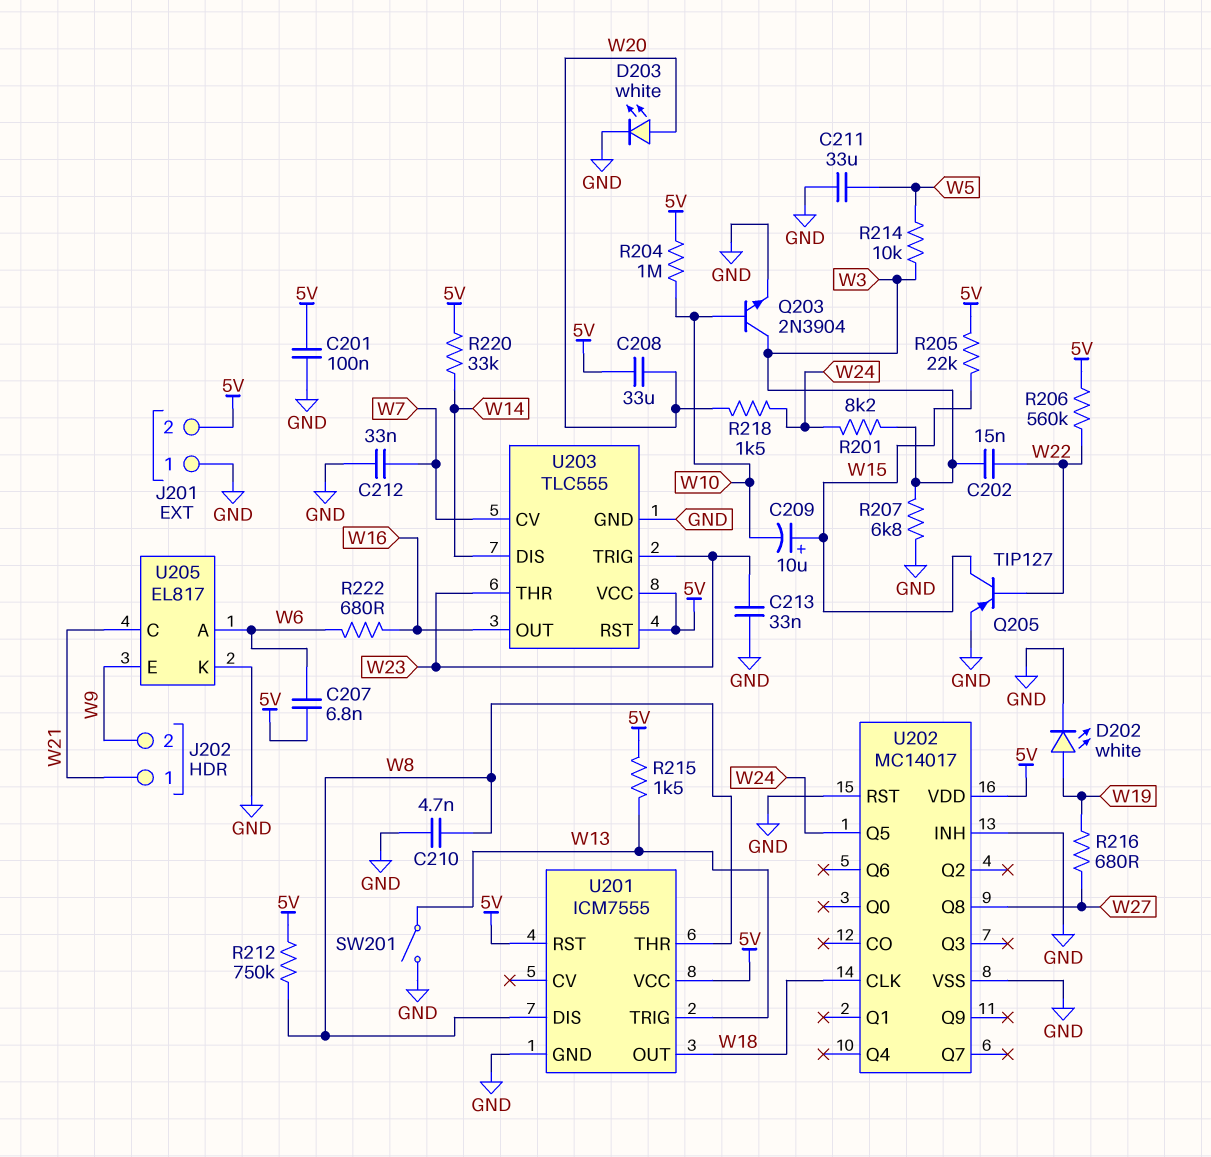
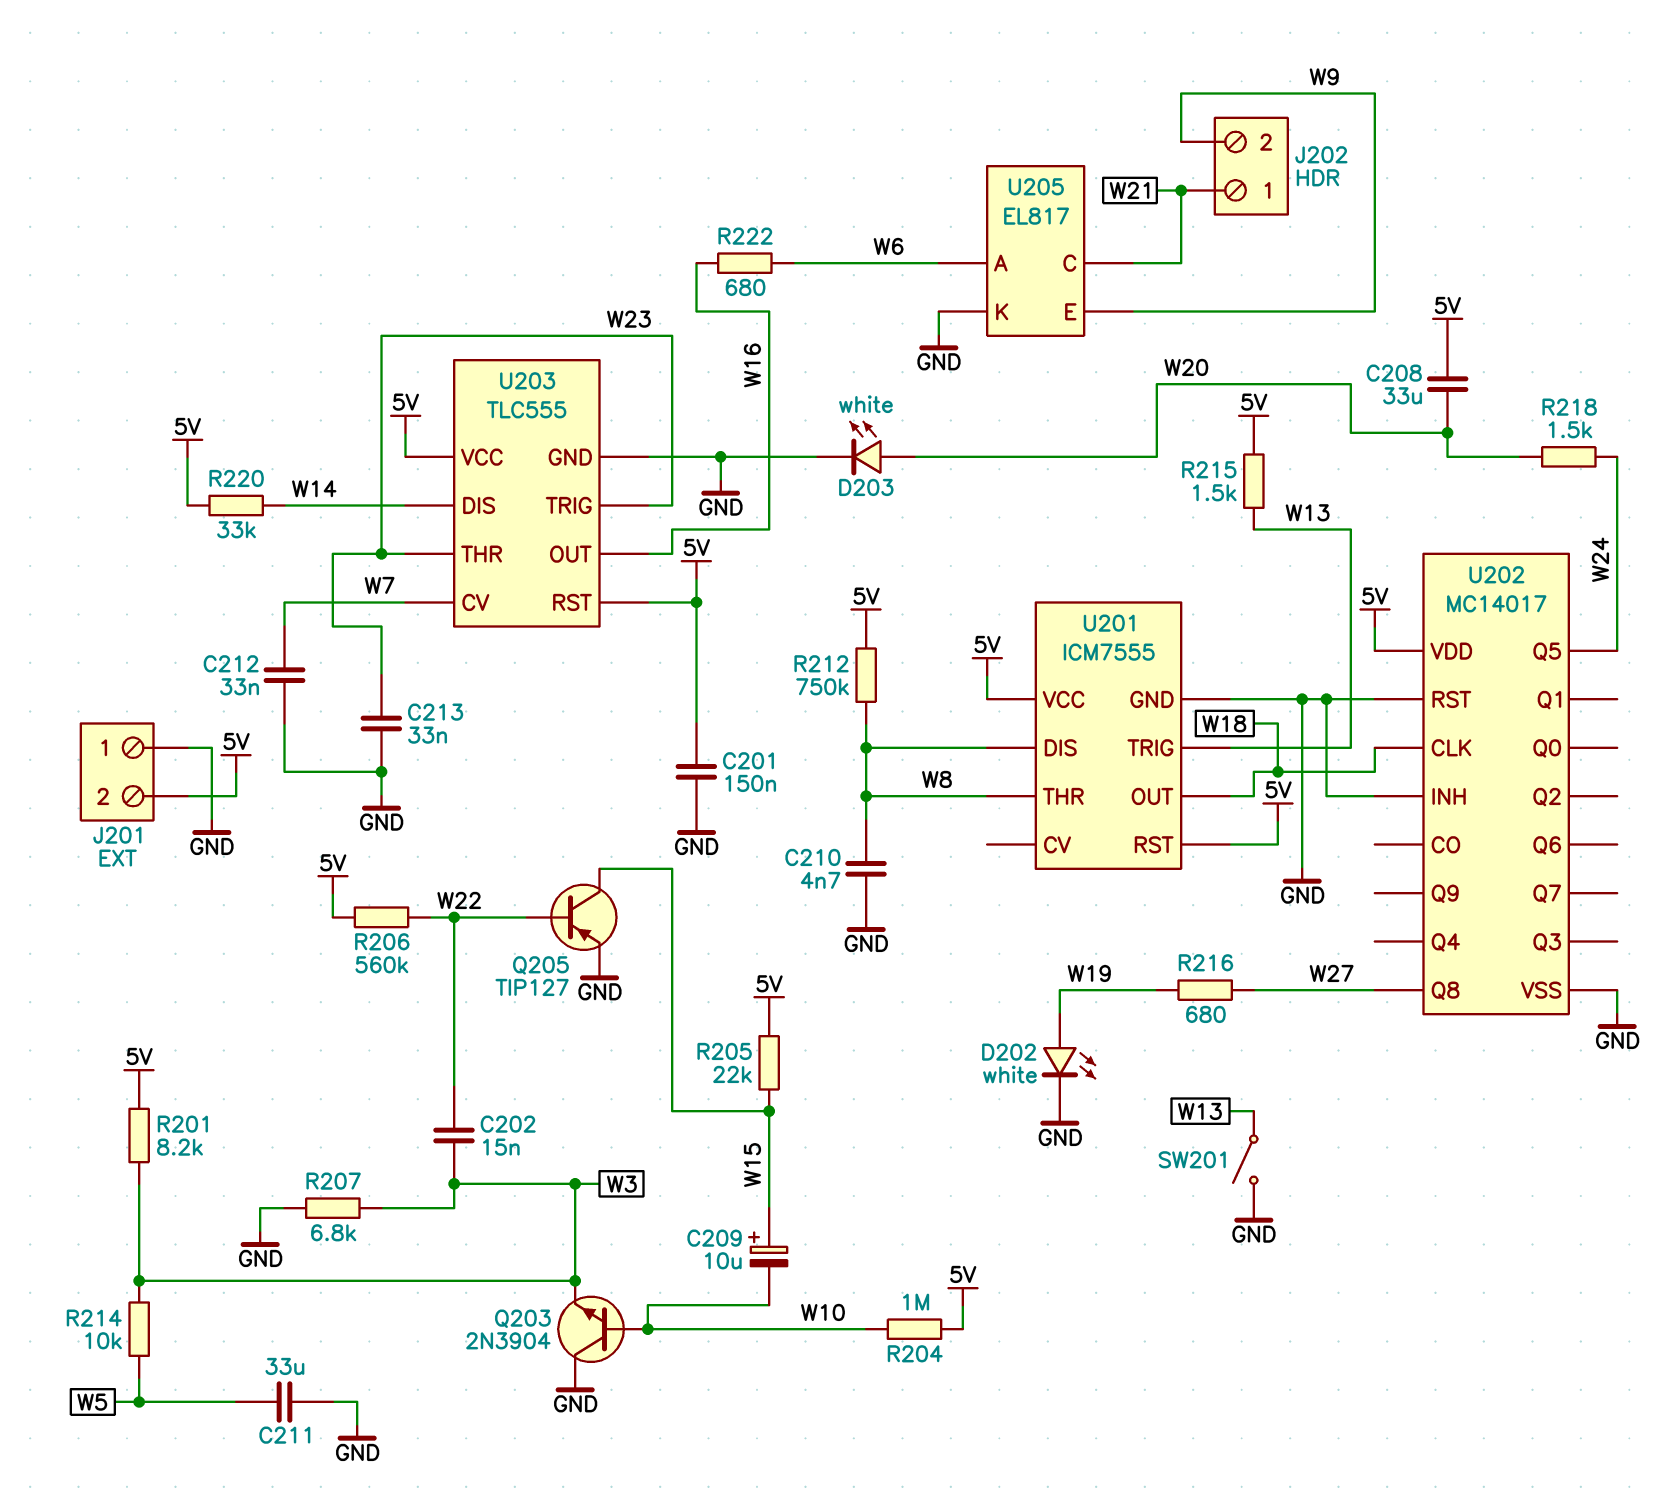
C201: 100nF (5V, GND) -> 150nF (5V, GND)
C207: 6.8nF (5V, W6) -> none
Q203: NPN 2N3904 (B W10, C W3, E GND) -> NPN 2N3904 (B W10, C GND, E W3)
R201: 8.2k (W3, W24) -> 8.2k (5V, W3)

